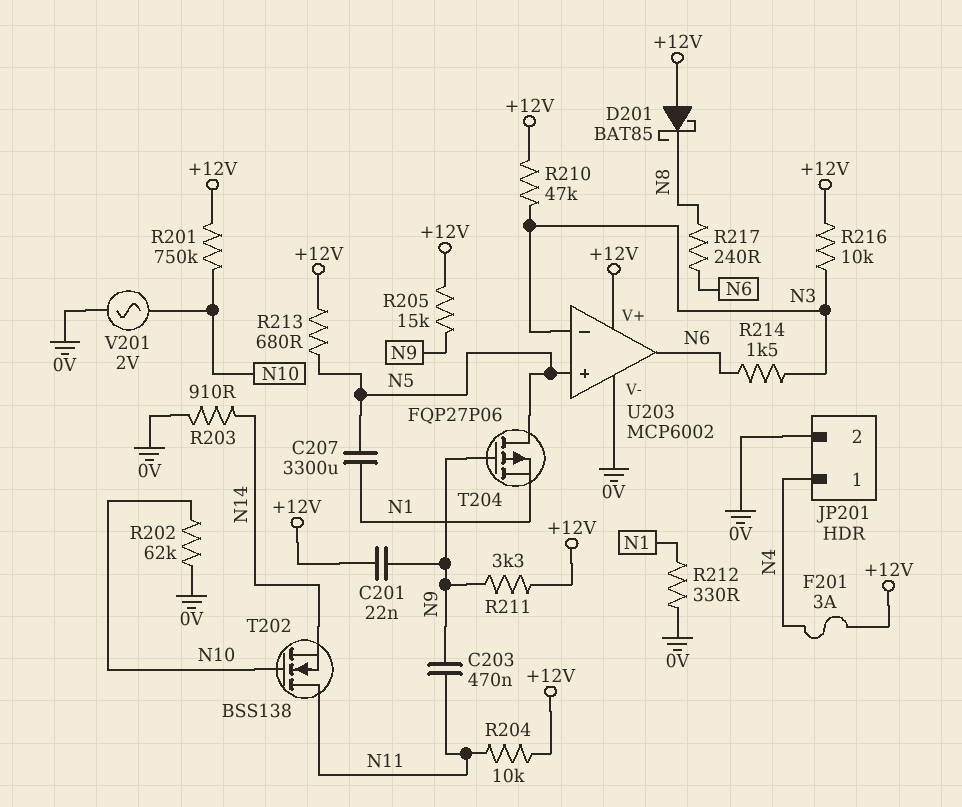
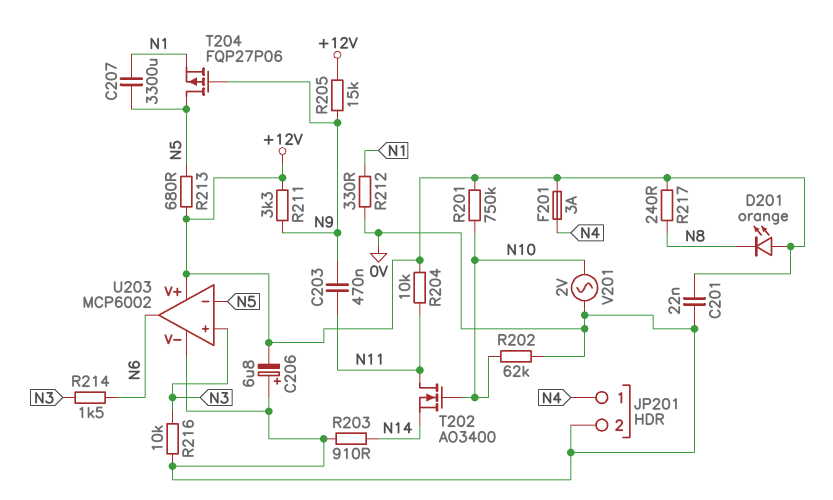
C201: 22nF (+12V, N9) -> 22nF (+12V, 0V)
C206: none -> 6.8uF (plus 0V, minus +12V)
D201: schottky BAT85 (A +12V, K N8) -> LED orange (A +12V, K N8)
R210: 47k (+12V, N3) -> none
R216: 10k (+12V, N3) -> 10k (0V, N3)
R217: 240 (N6, N8) -> 240 (+12V, N8)
T202: NMOS BSS138 (G N10, D N11, S N14) -> NMOS AO3400 (G N10, D N11, S N14)
U203 pin in+: N5 -> N3
U203 pin in-: N3 -> N5

